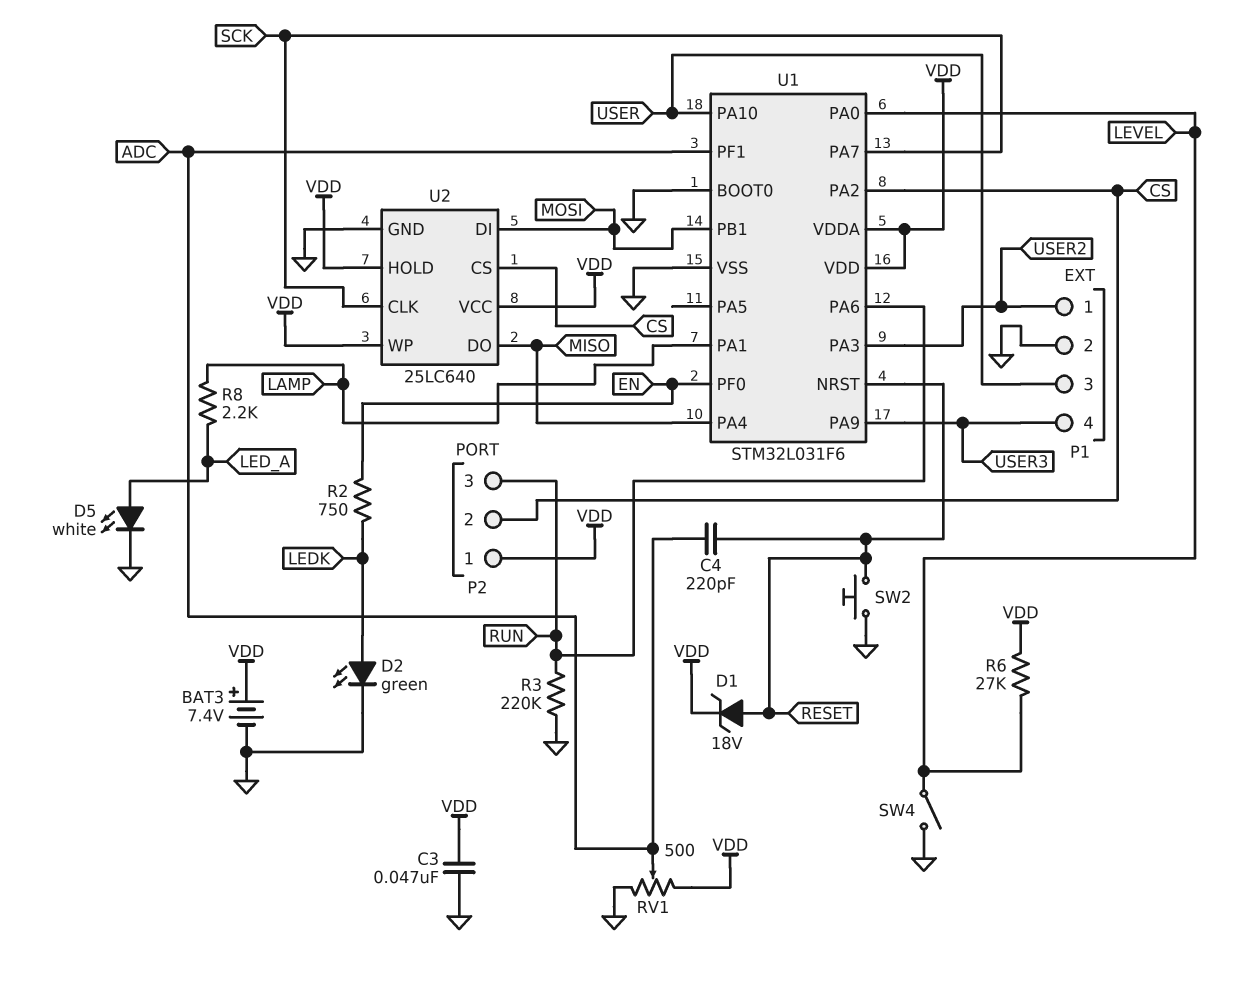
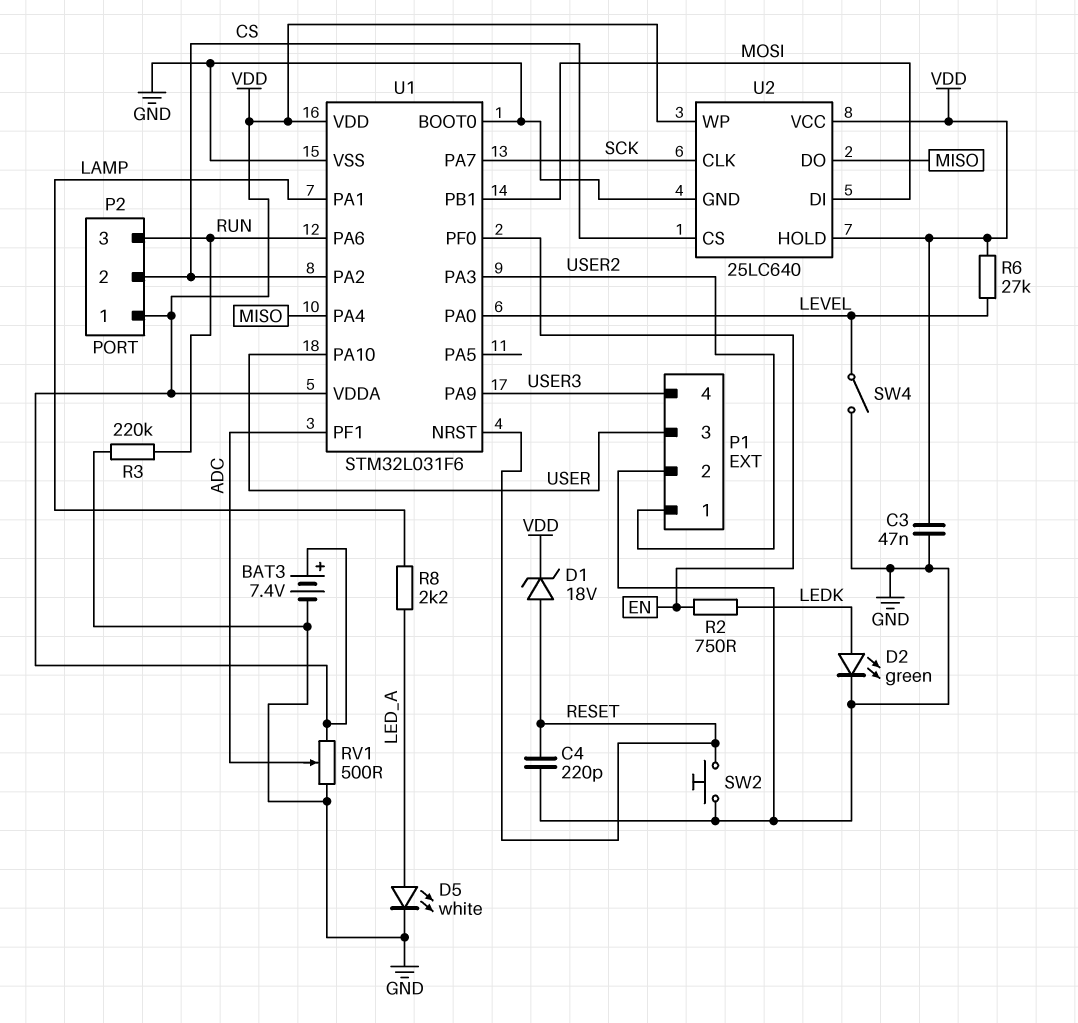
C4: 220pF (ADC, RESET) -> 220pF (GND, RESET)

